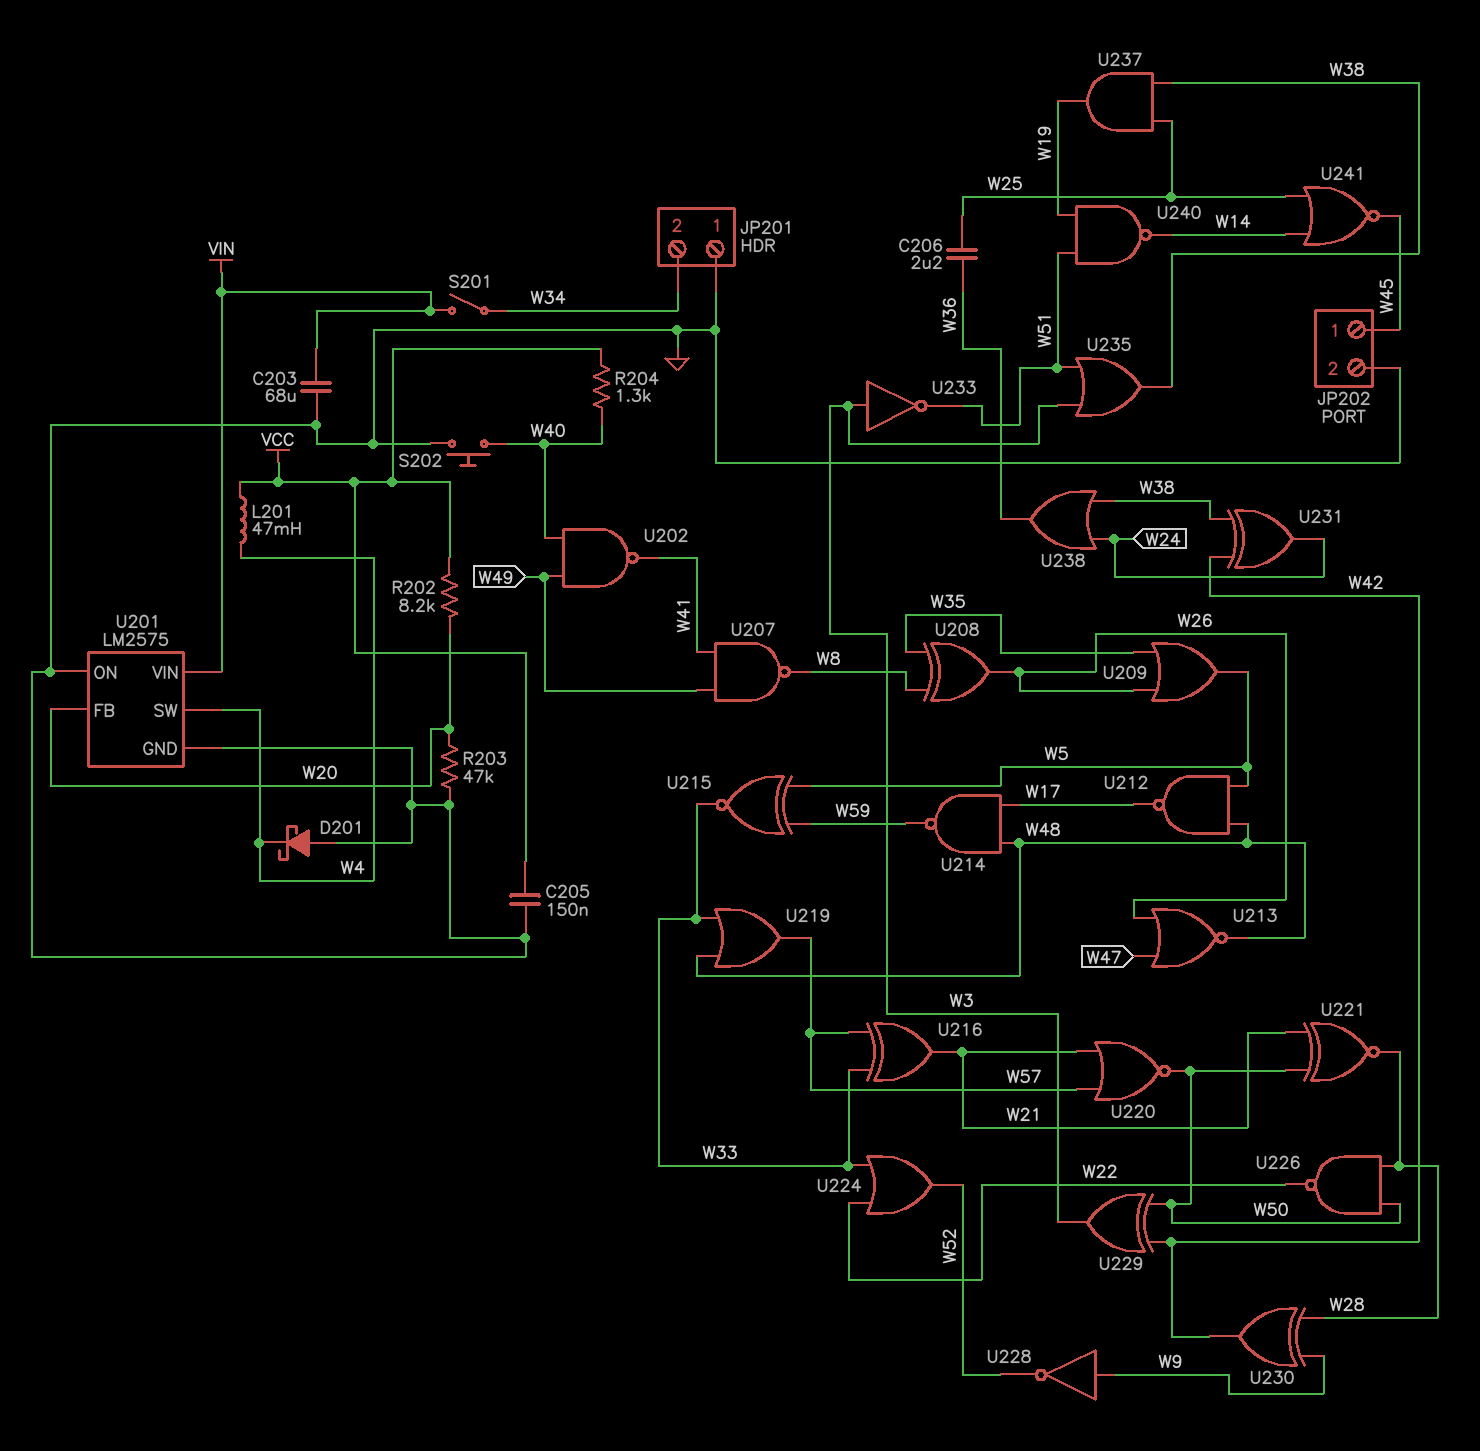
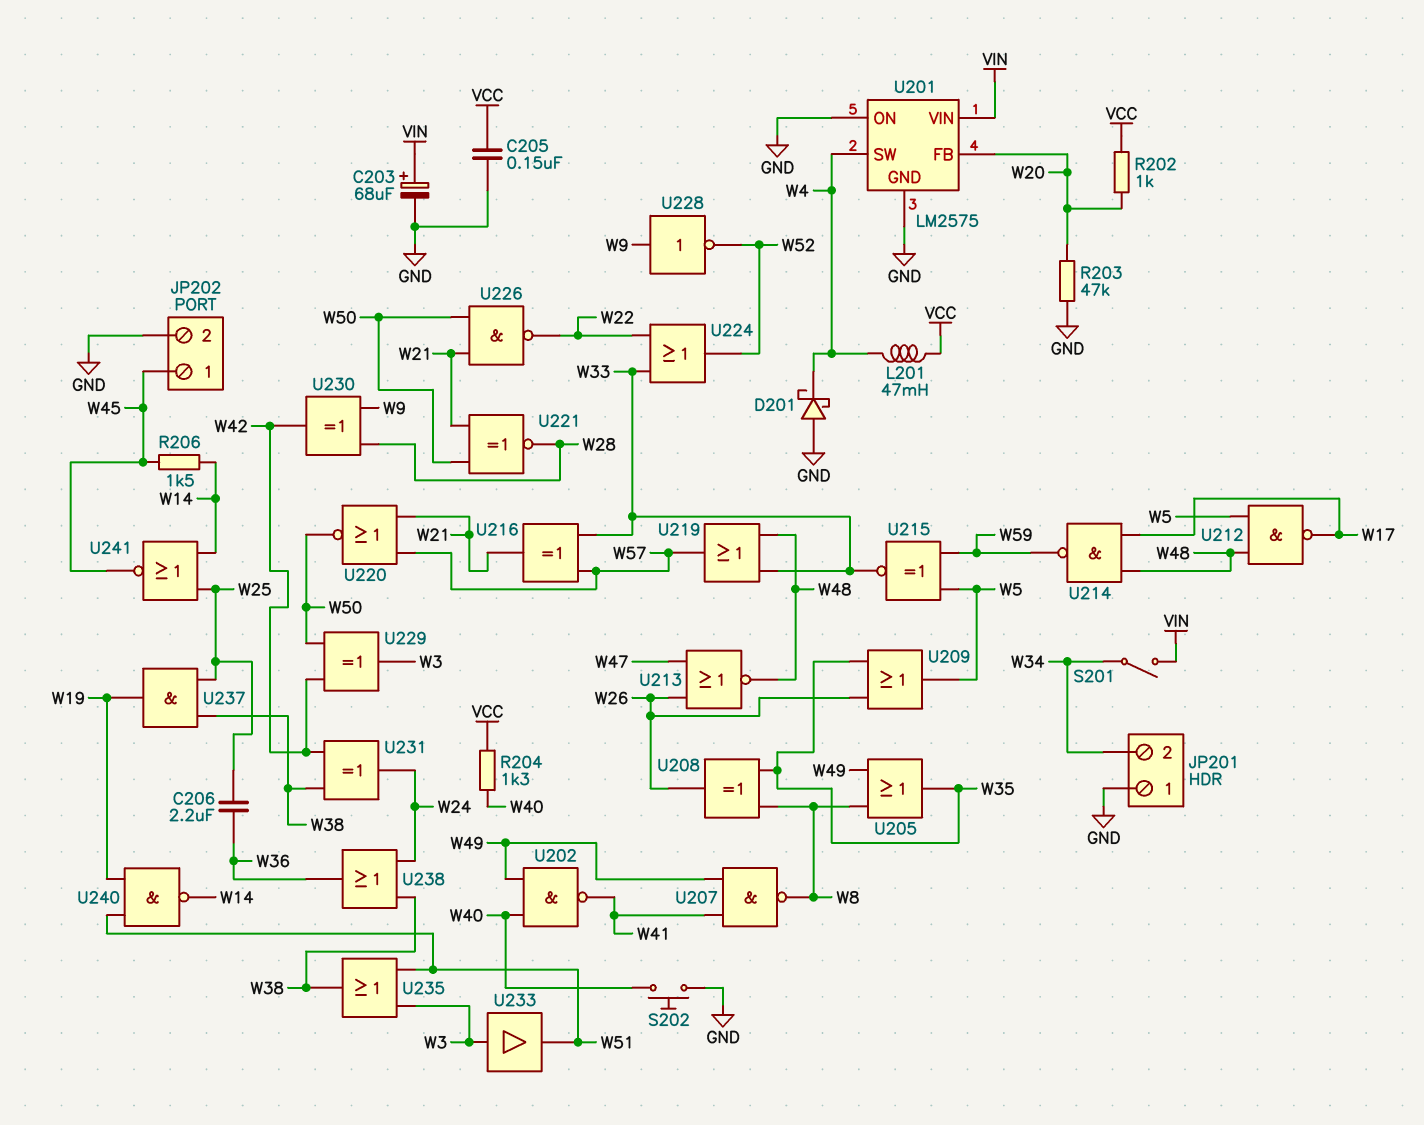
C203: 68uF (GND, VIN) -> 68uF (plus VIN, minus GND)
R202: 8.2k (VCC, W20) -> 1k (VCC, W20)
R206: none -> 1.5k (W14, W45)
U205: none -> OR (in W8, in W49, out W35)
U226: NAND (in W28, in W50, out W22) -> NAND (in W21, in W50, out W22)
U233: NOT (in W3, out W51) -> buffer (in W3, out W51)

